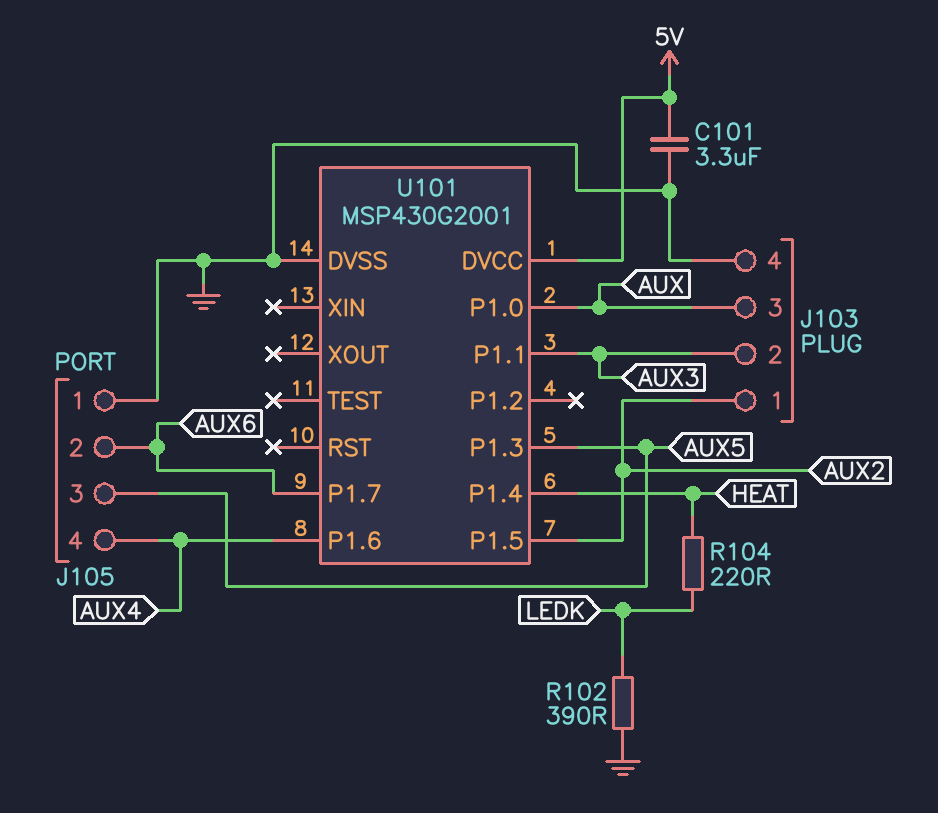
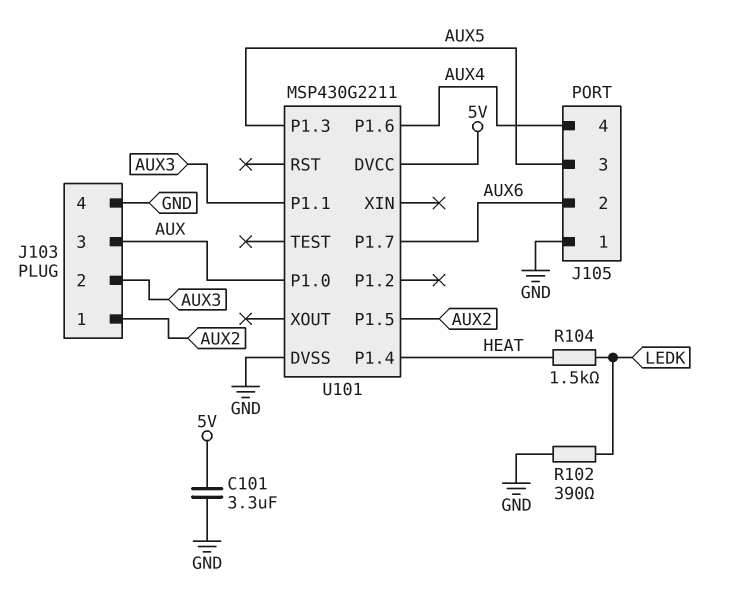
R104: 220 (HEAT, LEDK) -> 1.5k (HEAT, LEDK)
U101: MSP430G2001 -> MSP430G2211

